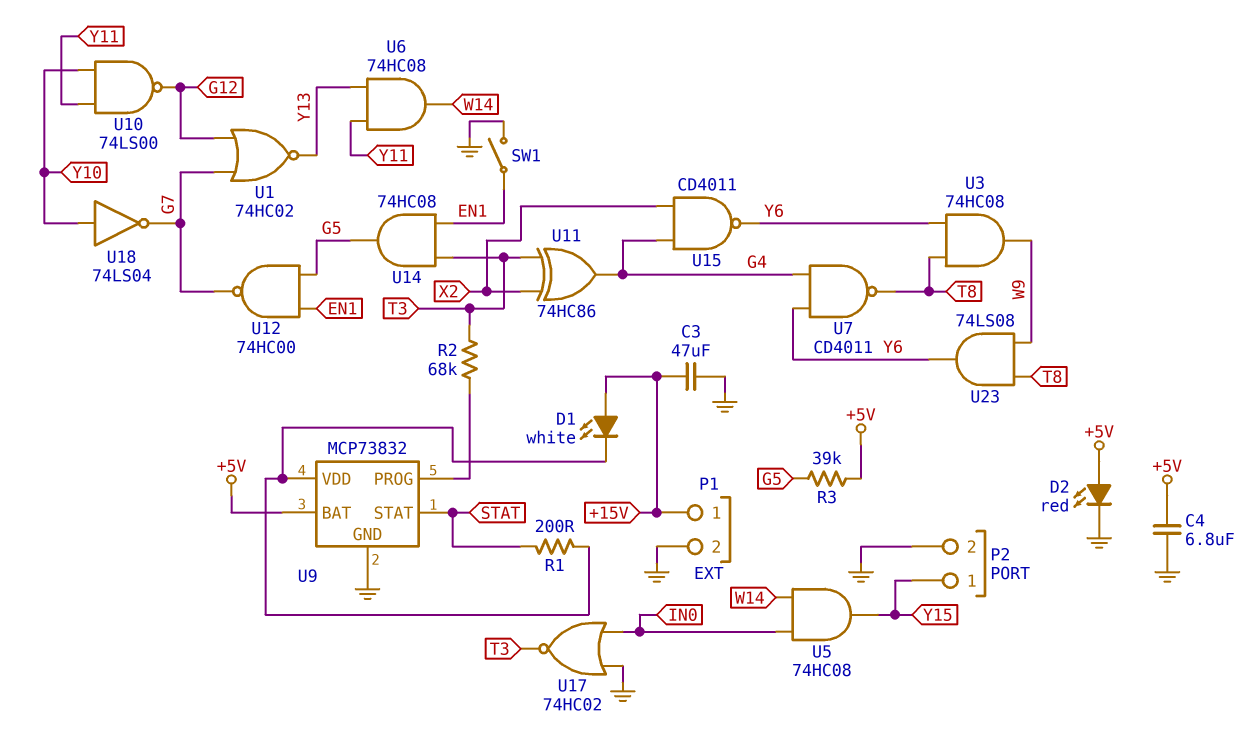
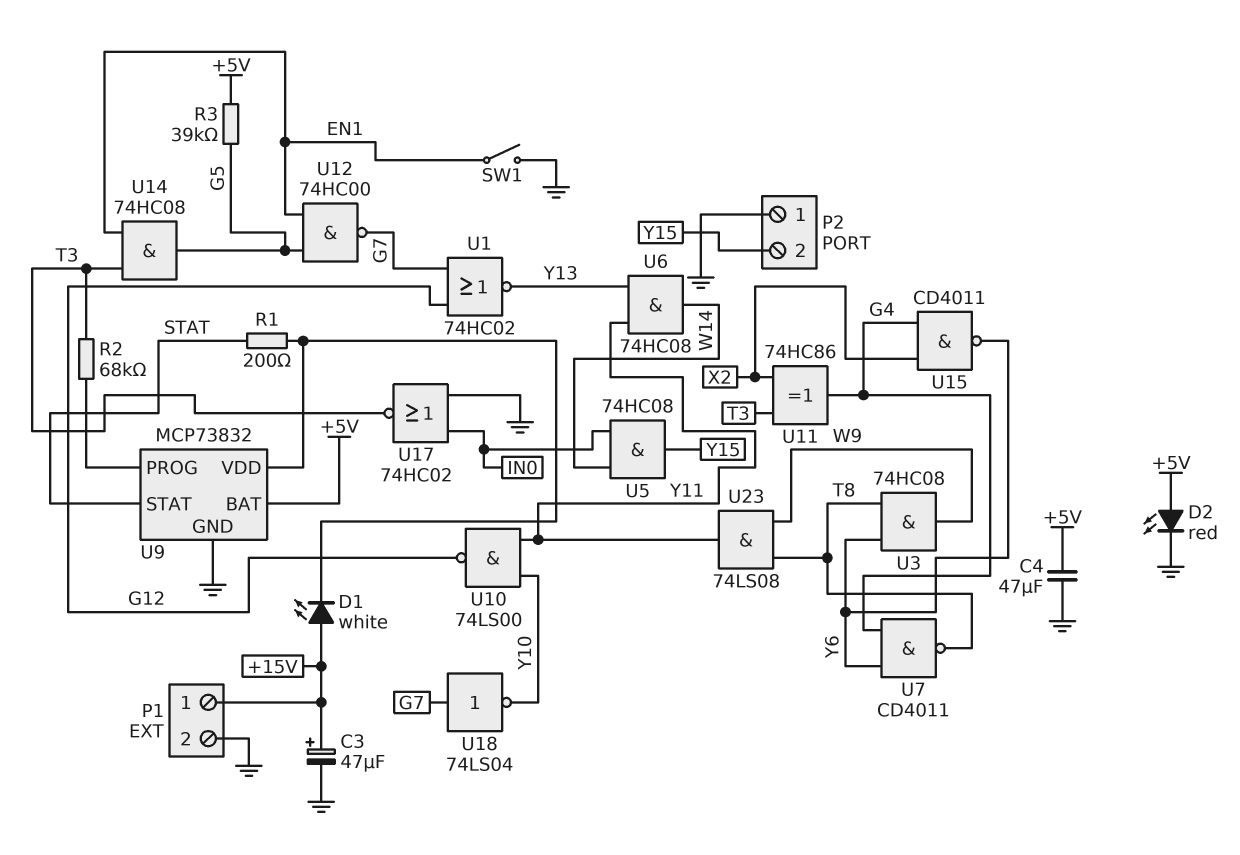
C3: 47uF (+15V, GND) -> 47uF (plus +15V, minus GND)
C4: 6.8uF (+5V, GND) -> 47uF (+5V, GND)
P2 pin 1: Y15 -> GND
P2 pin 2: GND -> Y15
U18: NOT 74LS04 (in Y10, out G7) -> NOT 74LS04 (in G7, out Y10)
U23: AND 74LS08 (in T8, in W9, out Y6) -> AND 74LS08 (in T8, in W9, out Y11)

